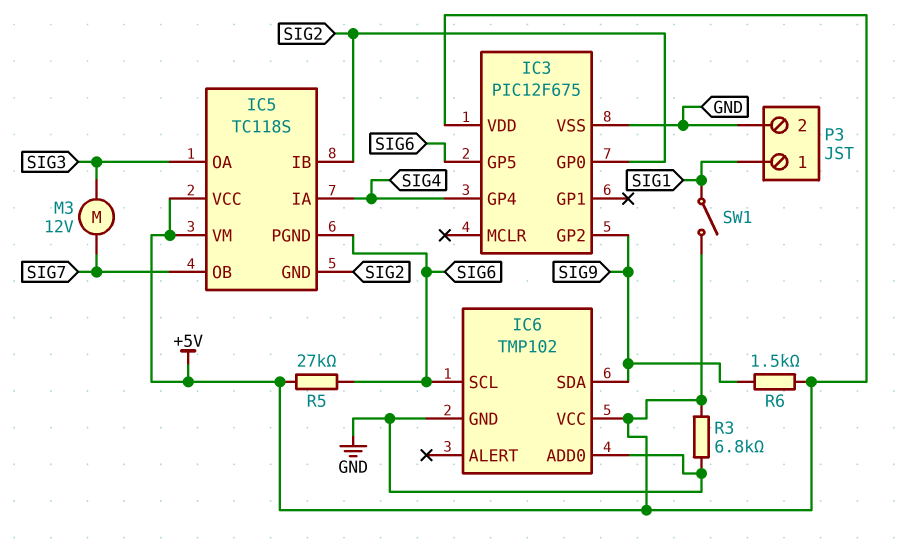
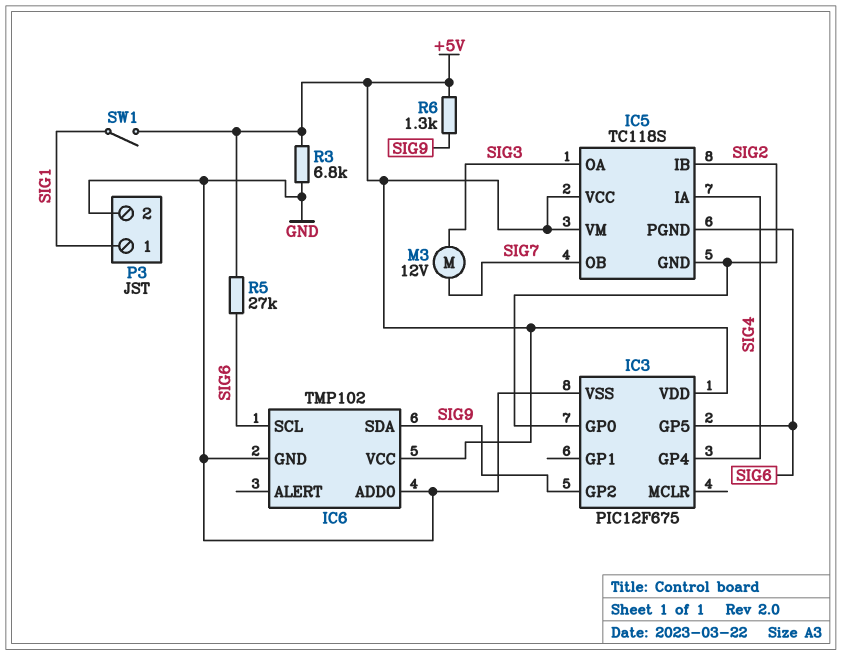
R6: 1.5k (+5V, SIG9) -> 1.3k (+5V, SIG9)

